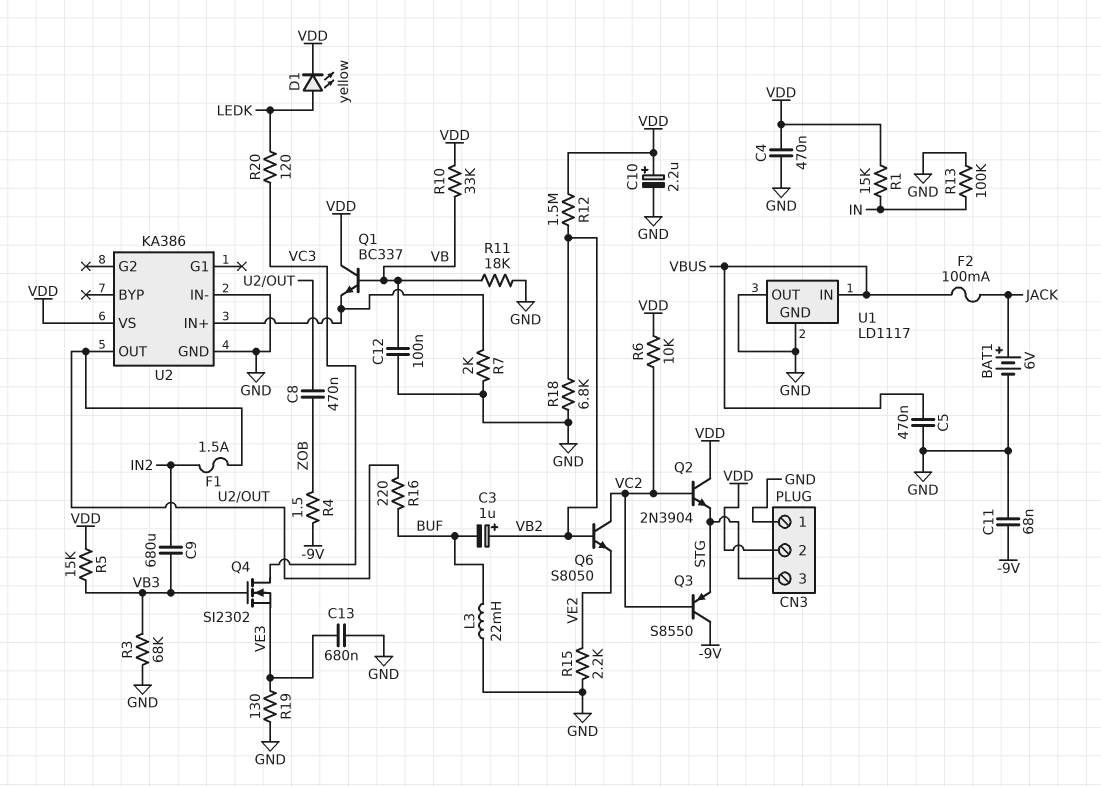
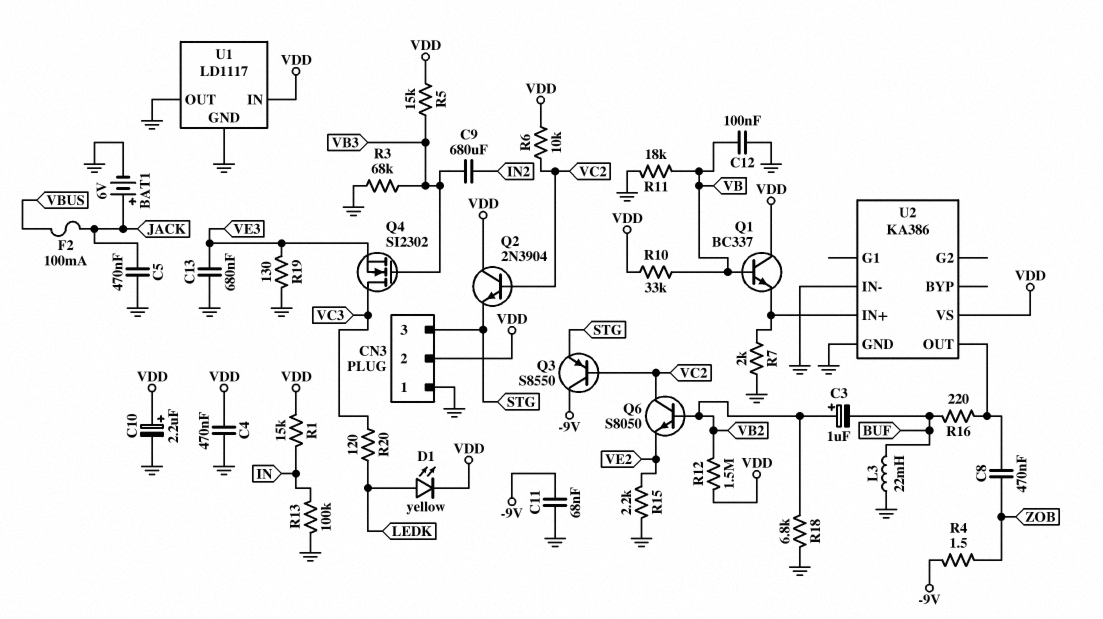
C5: 470nF (GND, VBUS) -> 470nF (GND, JACK)
F1: 1.5A (IN2, U2/OUT) -> none
U1 pin IN: VBUS -> VDD

